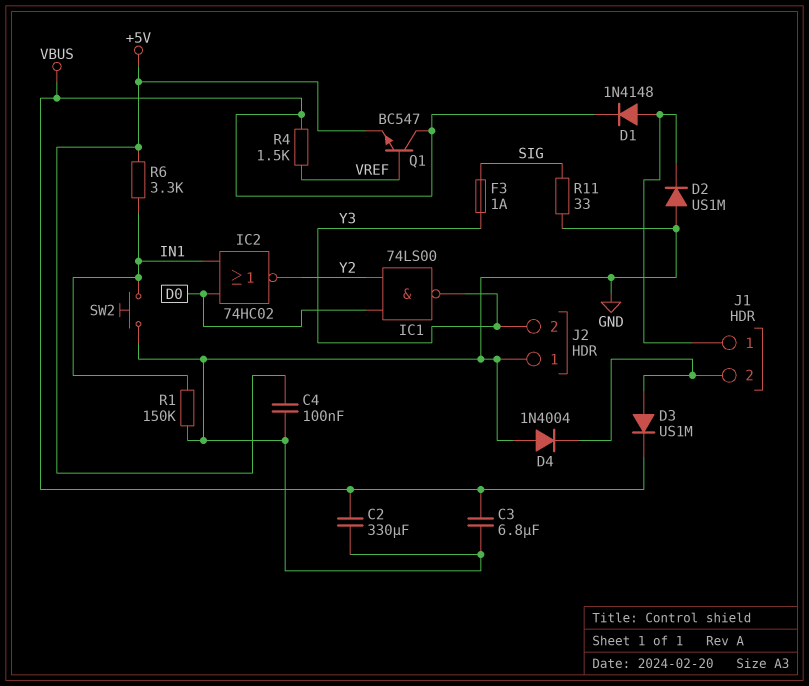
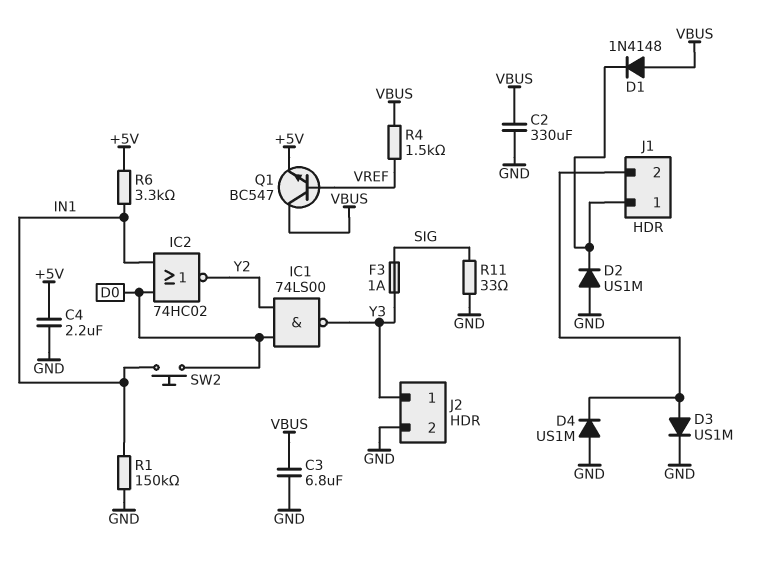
C4: 100nF (+5V, GND) -> 2.2uF (+5V, GND)
D1: diode 1N4148 (A J1/1, K VBUS) -> diode 1N4148 (A VBUS, K J1/1)
D3: diode US1M (A J1/2, K VBUS) -> diode US1M (A J1/2, K GND)
D4: diode 1N4004 (A GND, K J1/2) -> diode US1M (A GND, K J1/2)
J2 pin 1: GND -> Y3
J2 pin 2: Y3 -> GND
SW2: button (GND, IN1) -> button (D0, IN1)

